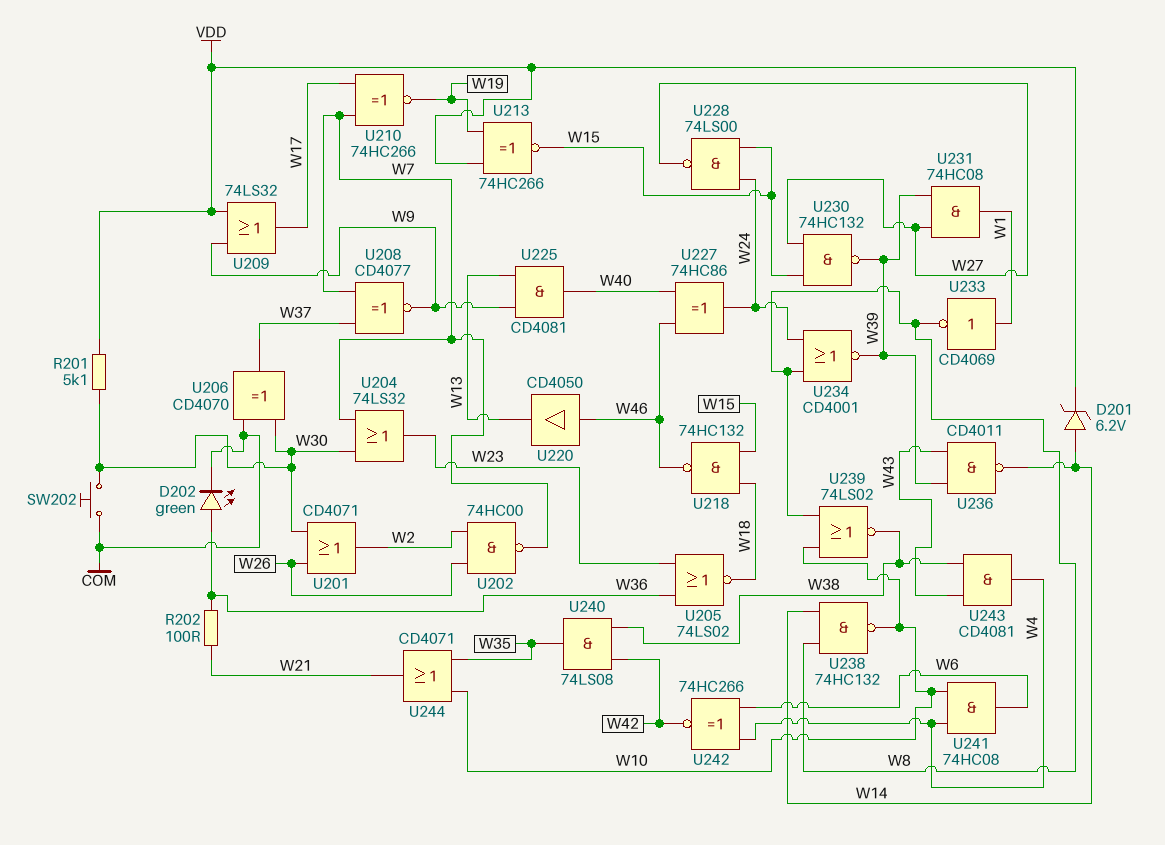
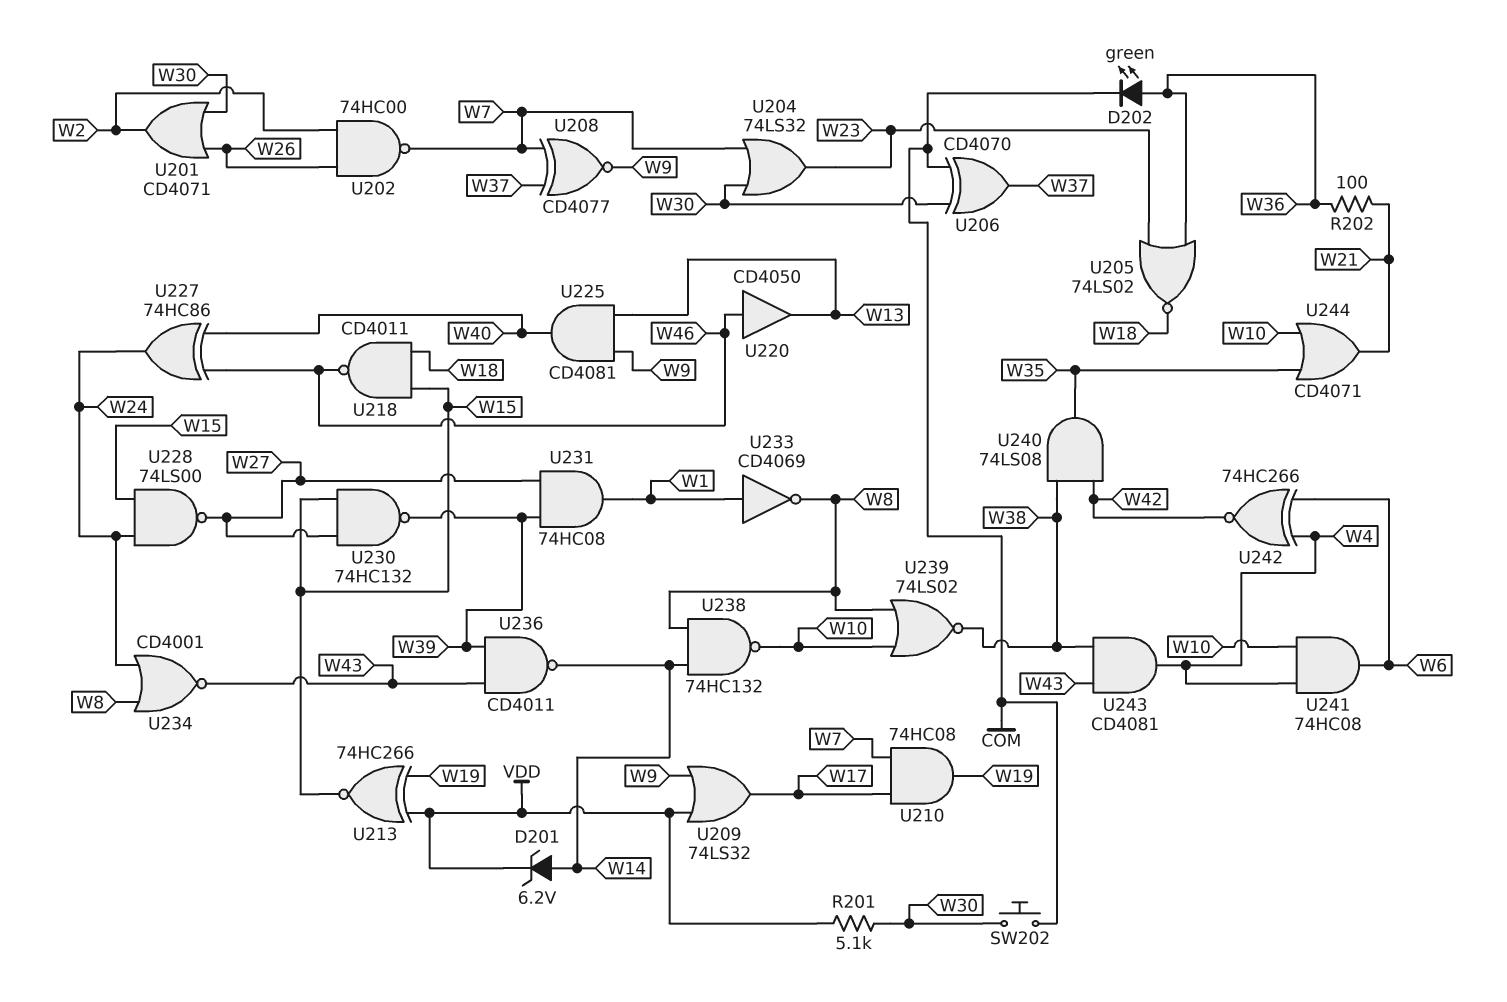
U210: XNOR 74HC266 (in W7, in W17, out W19) -> AND 74HC08 (in W7, in W17, out W19)
U218: NAND 74HC132 (in W15, in W18, out W46) -> NAND CD4011 (in W15, in W18, out W46)
U234: NOR CD4001 (in W8, in W24, out W39) -> NOR CD4001 (in W8, in W24, out W43)

